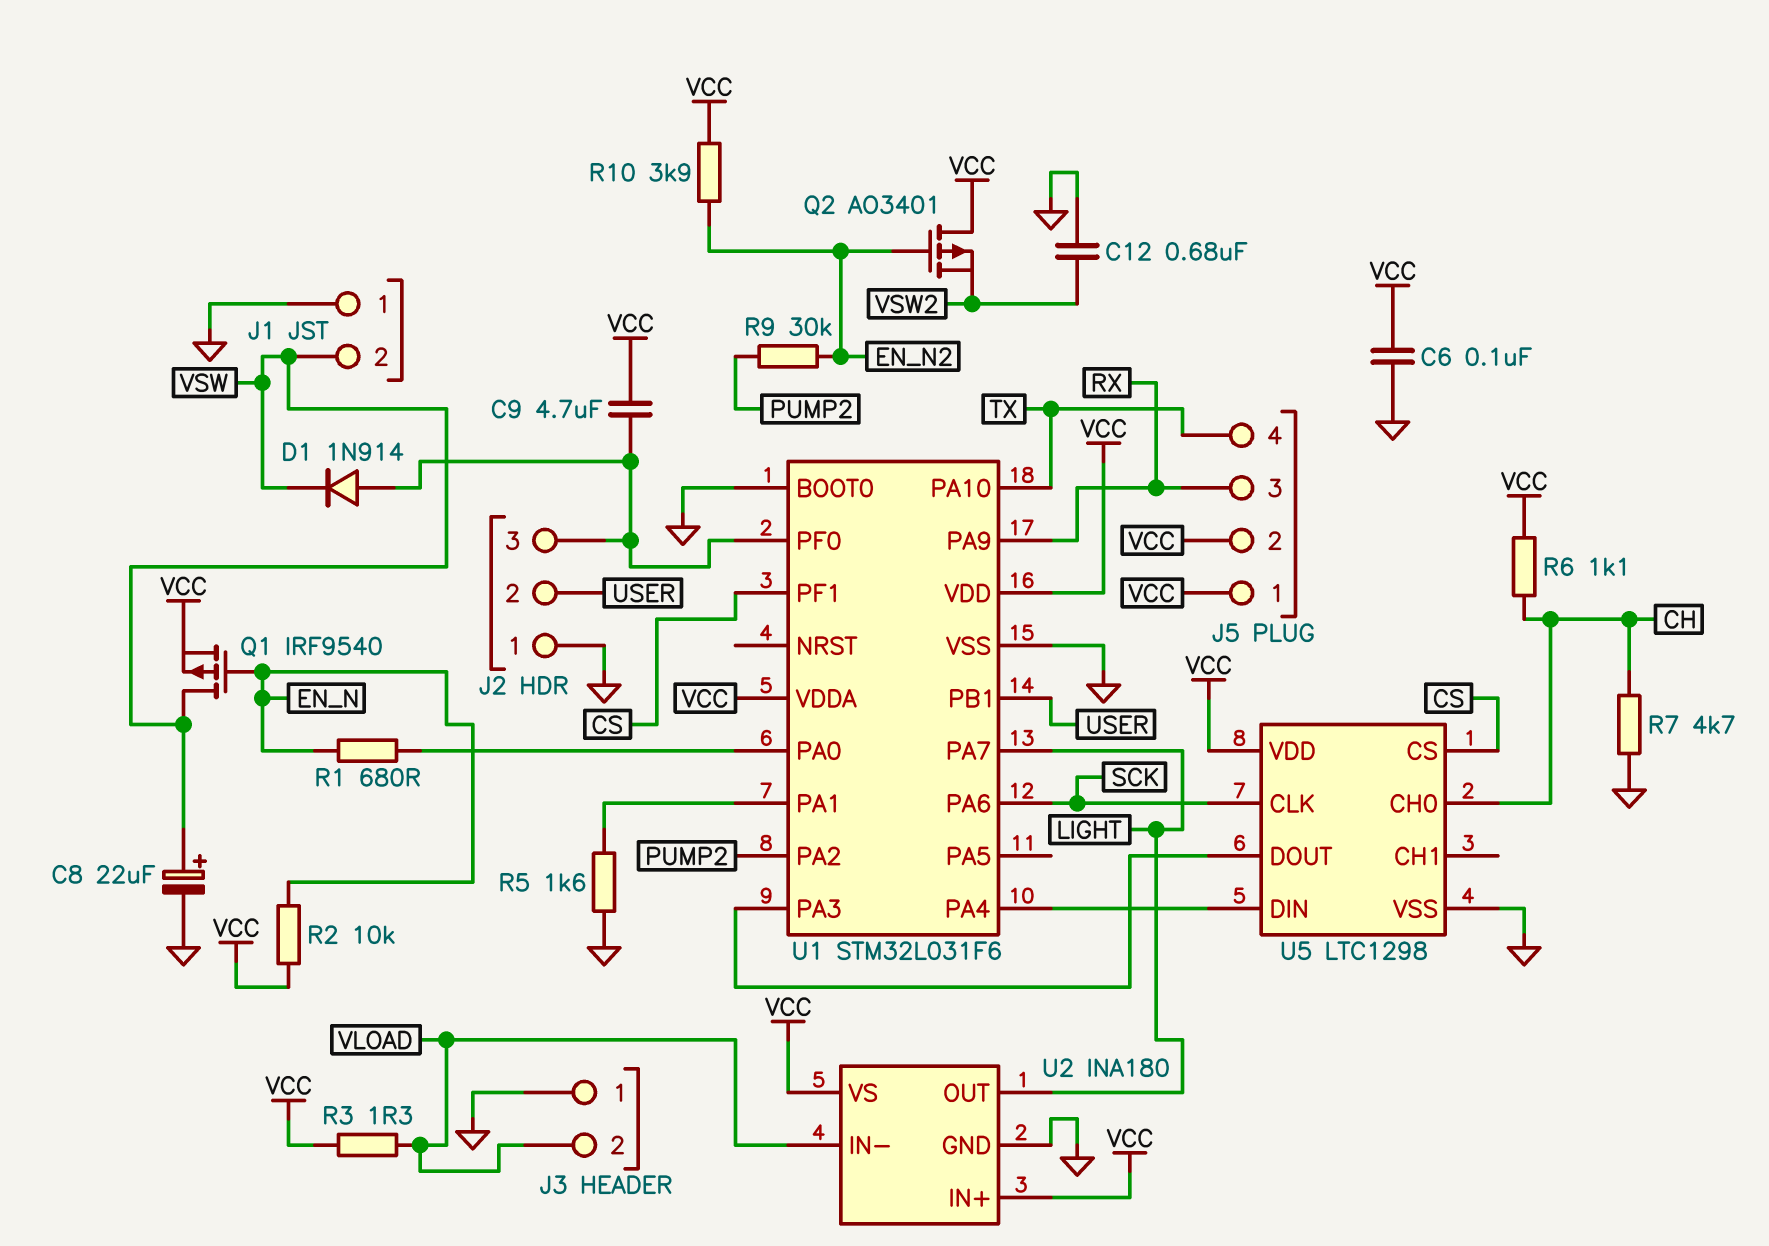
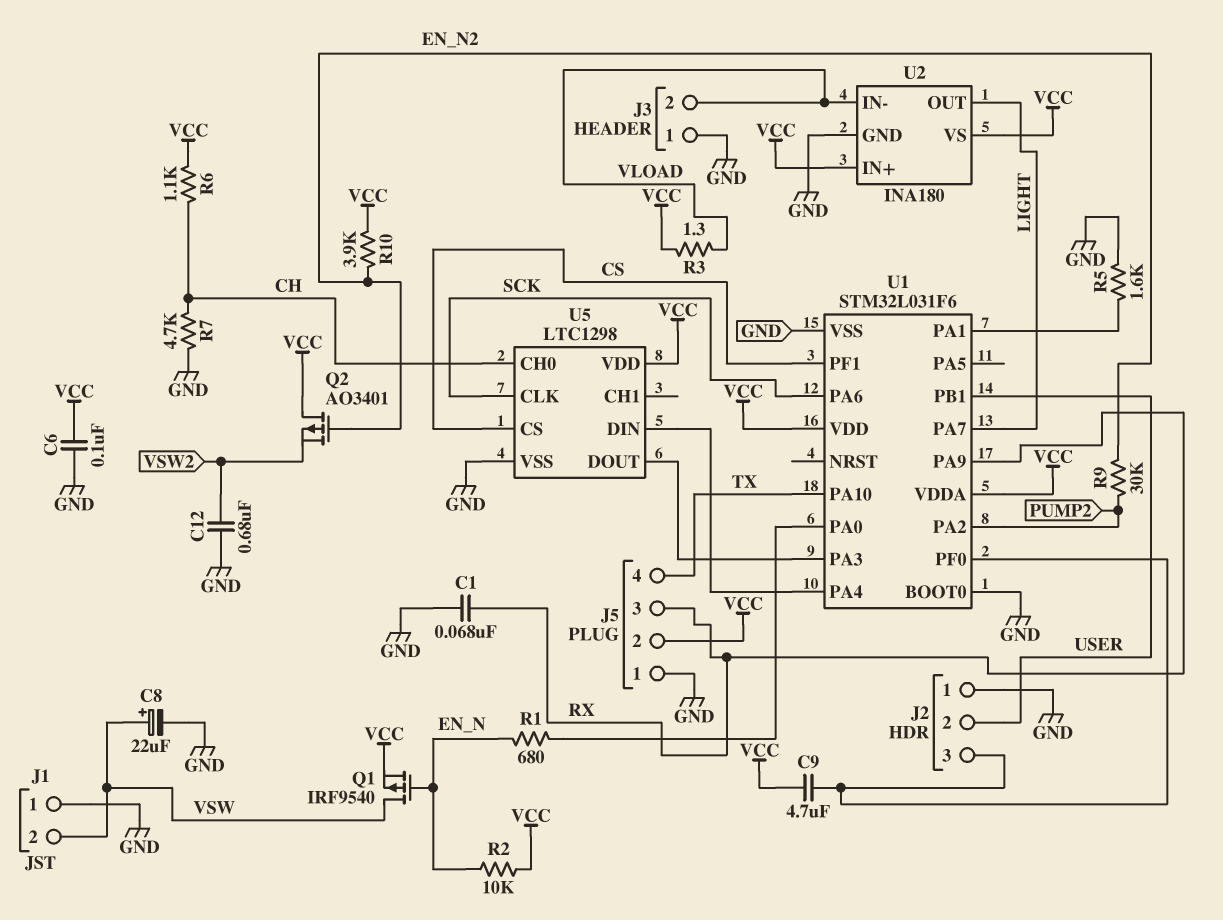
C1: none -> 68nF (GND, RX)
D1: diode 1N914 (A J2/3, K VSW) -> none
J5 pin 1: VCC -> GND

